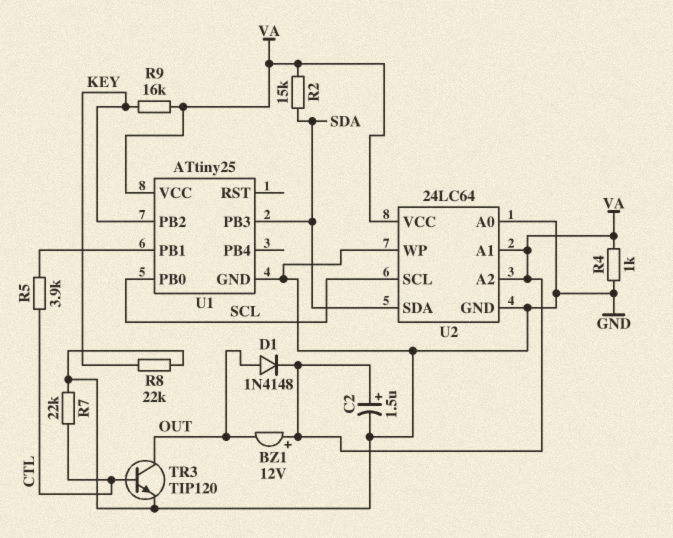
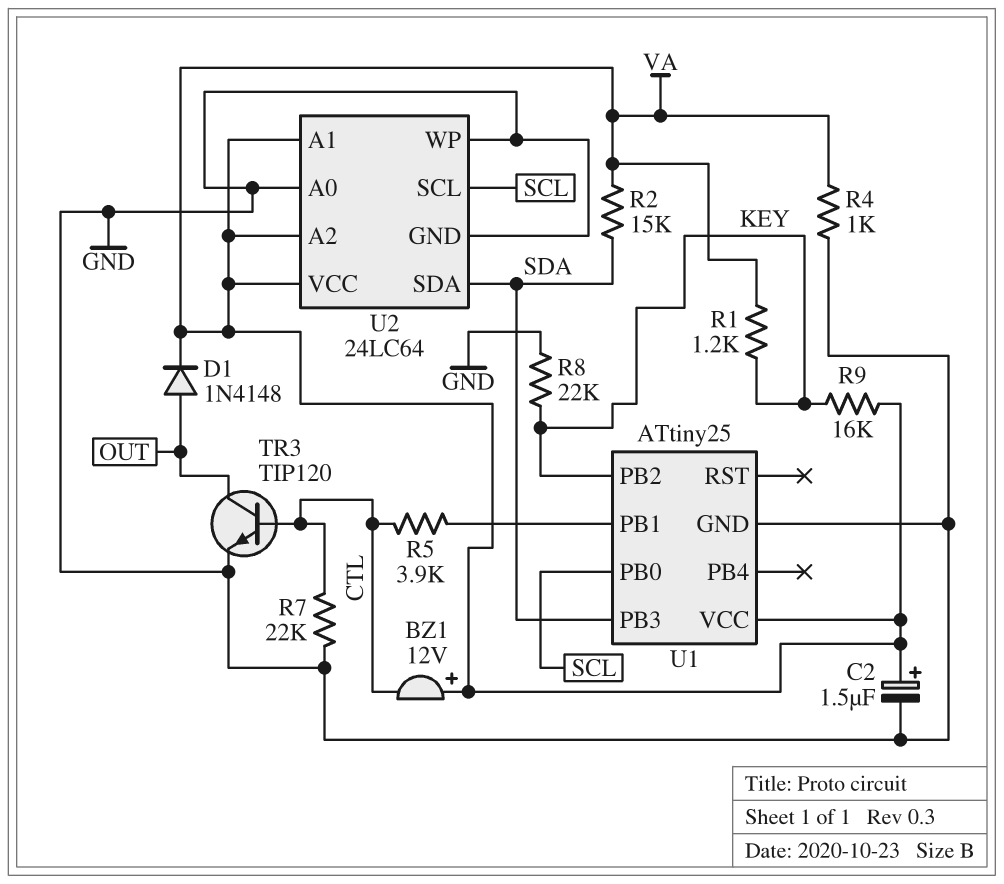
BZ1: buzzer 12V (plus VA, minus OUT) -> buzzer 12V (plus VA, minus CTL)
R1: none -> 1.2k (KEY, VA)

